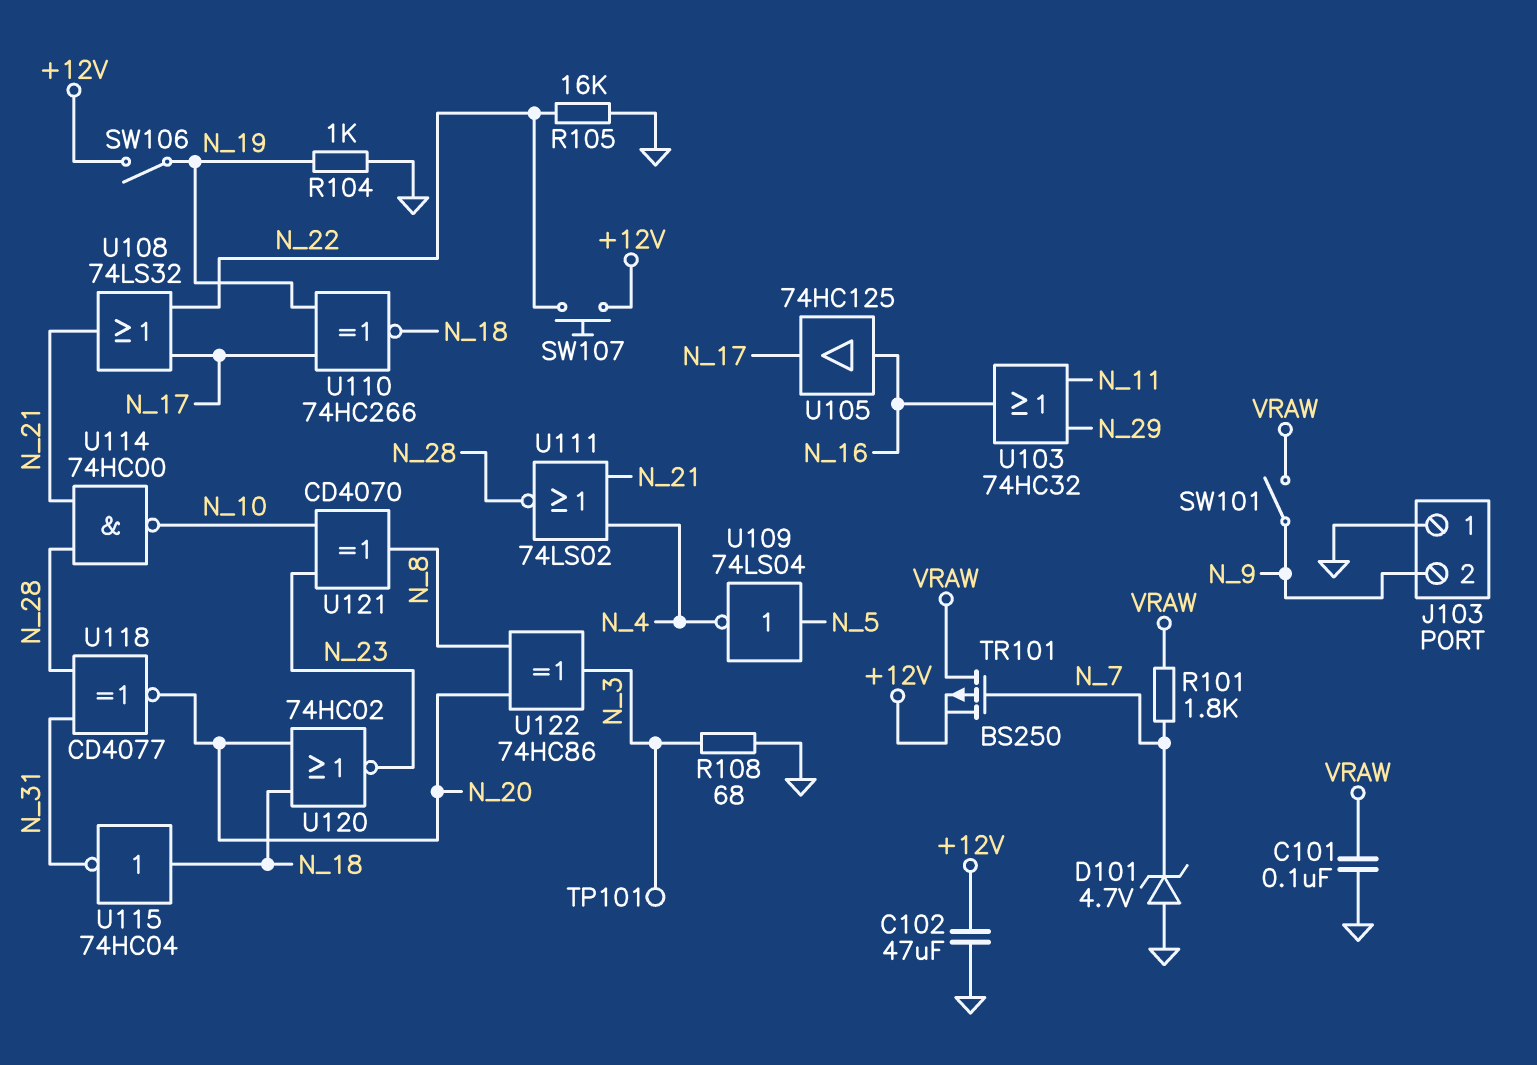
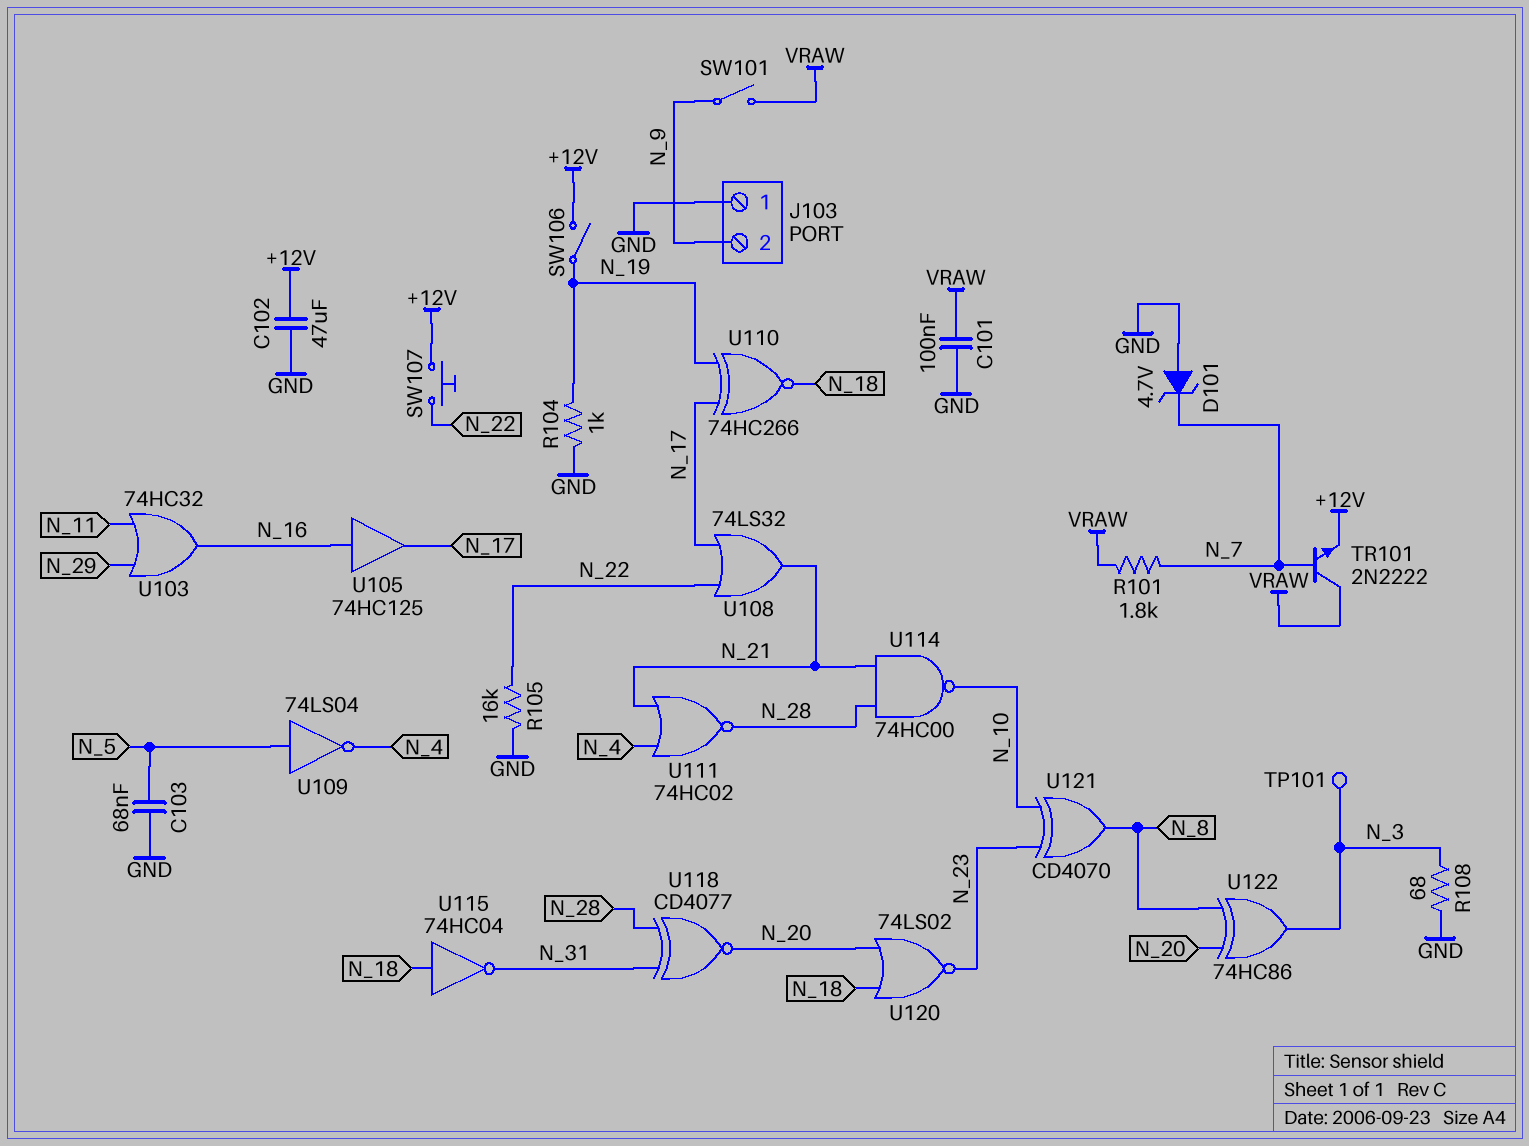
C103: none -> 68nF (GND, N_5)
TR101: PMOS BS250 (G N_7, D VRAW, S +12V) -> NPN 2N2222 (B N_7, C VRAW, E +12V)
U111: NOR 74LS02 (in N_4, in N_21, out N_28) -> NOR 74HC02 (in N_4, in N_21, out N_28)
U120: NOR 74HC02 (in N_18, in N_20, out N_23) -> NOR 74LS02 (in N_18, in N_20, out N_23)

